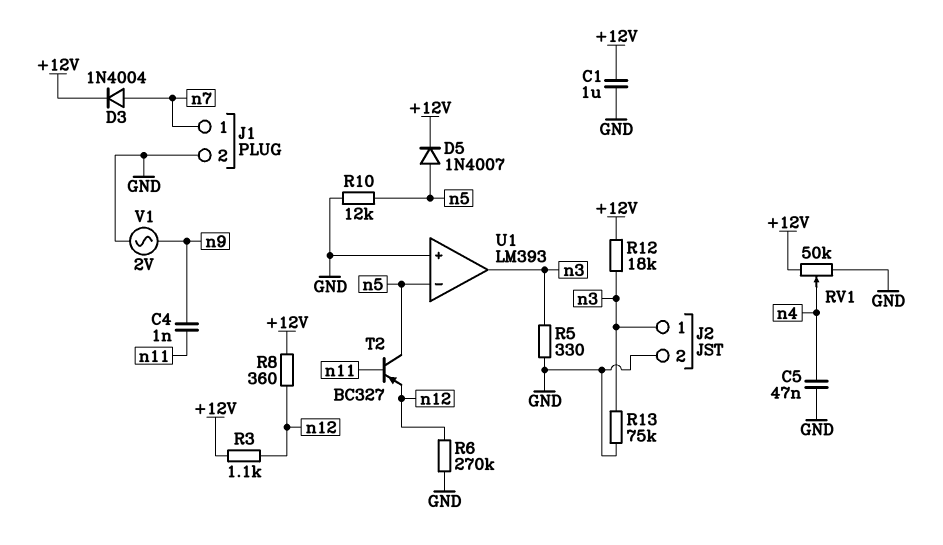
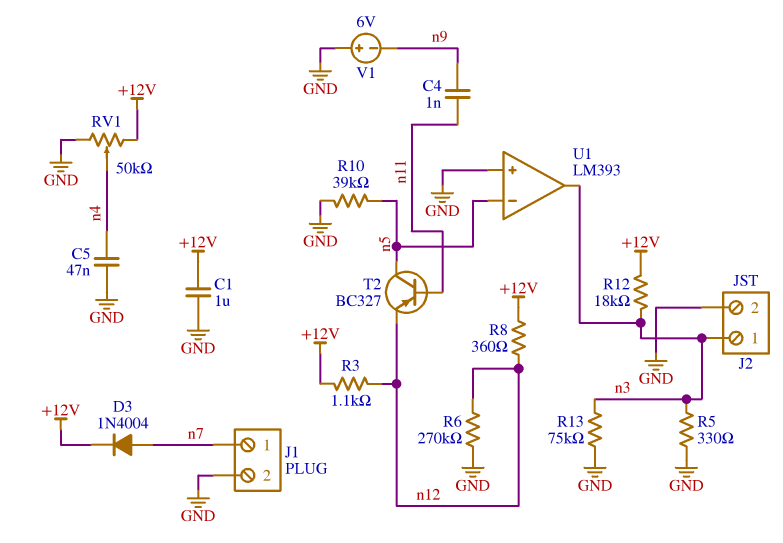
D5: diode 1N4007 (A n5, K +12V) -> none
R10: 12k (GND, n5) -> 39k (GND, n5)
V1: AC 2V (GND, n9) -> 6V (plus GND, minus n9)

